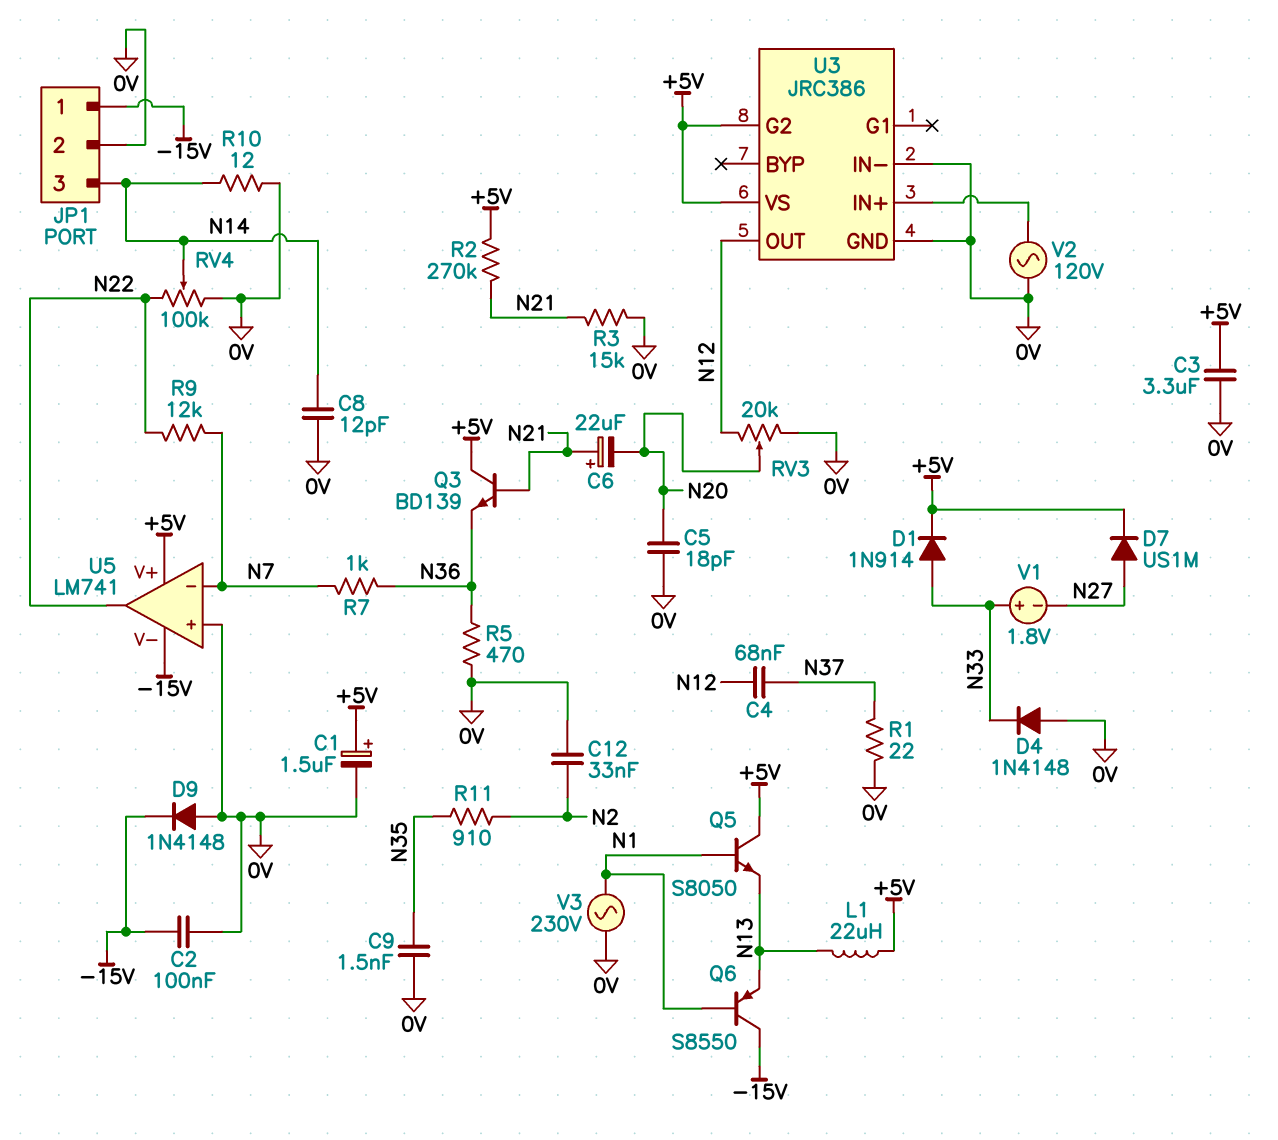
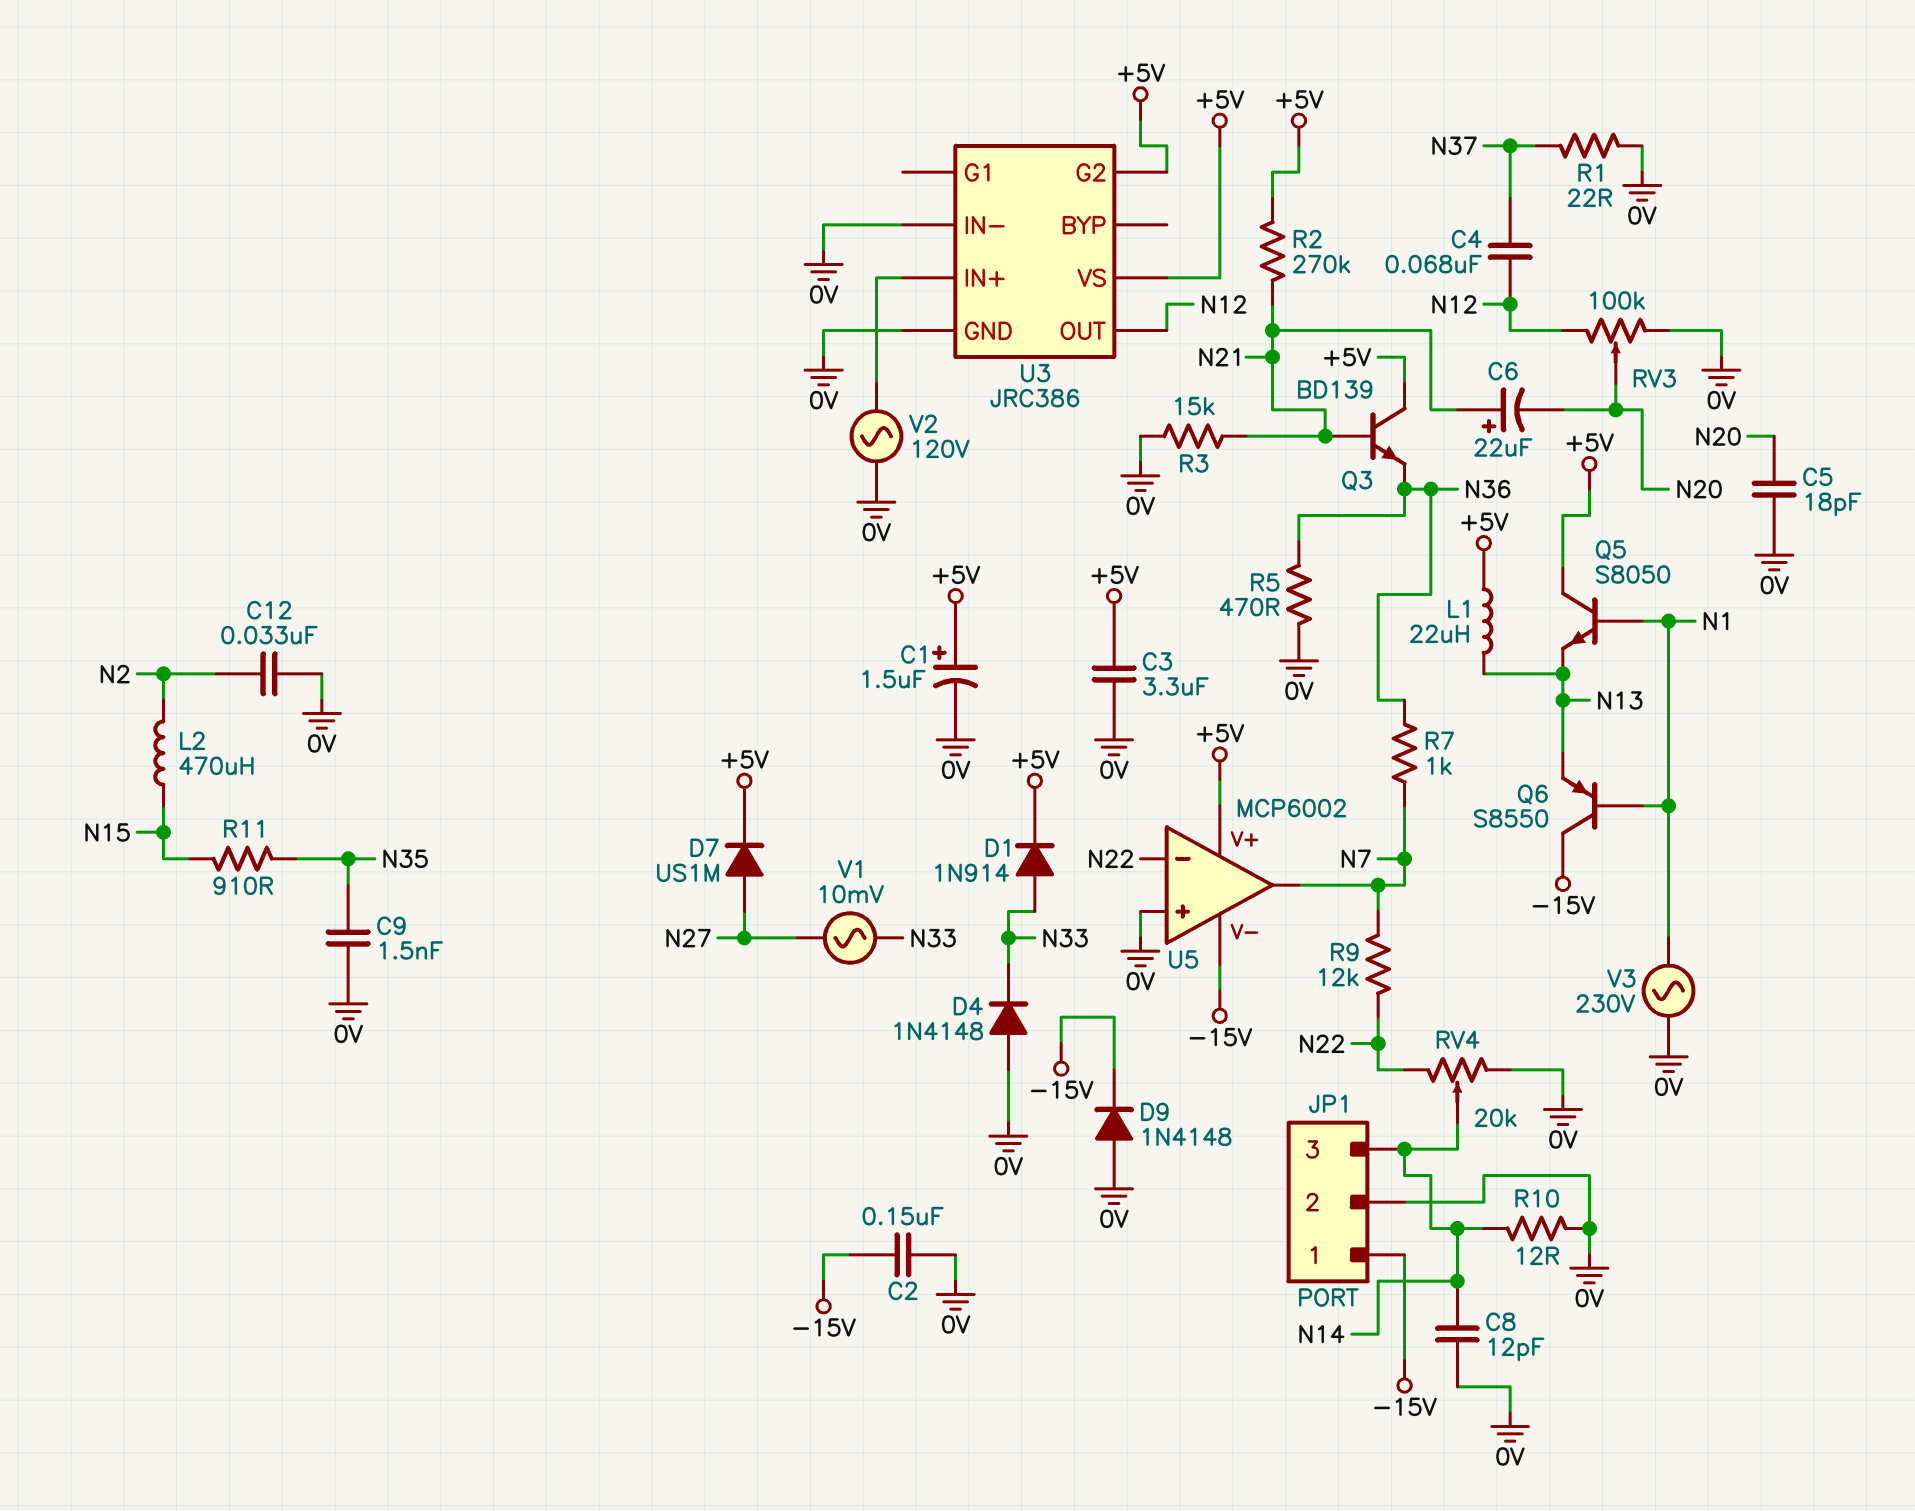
C2: 100nF (-15V, 0V) -> 150nF (-15V, 0V)
L2: none -> 470uH (N2, N15)
R11: 910 (N2, N35) -> 910 (N15, N35)
RV3: 20k (0V, N12, wiper N20) -> 100k (0V, N12, wiper N20)
RV4: 100k (0V, N22, wiper N14) -> 20k (0V, N22, wiper N14)
U5: LM741 -> MCP6002
U5 pin in-: N7 -> N22
U5 pin out: N22 -> N7
V1: 1.8V (plus N33, minus N27) -> AC 10mV (N27, N33)

